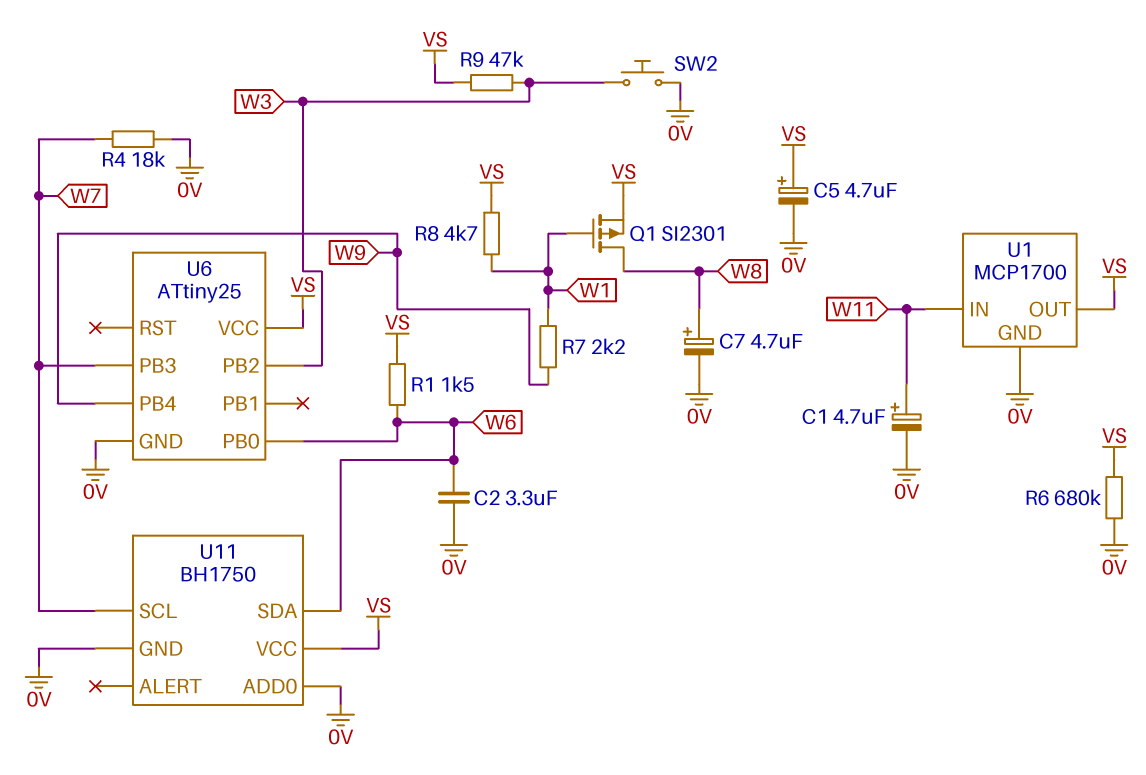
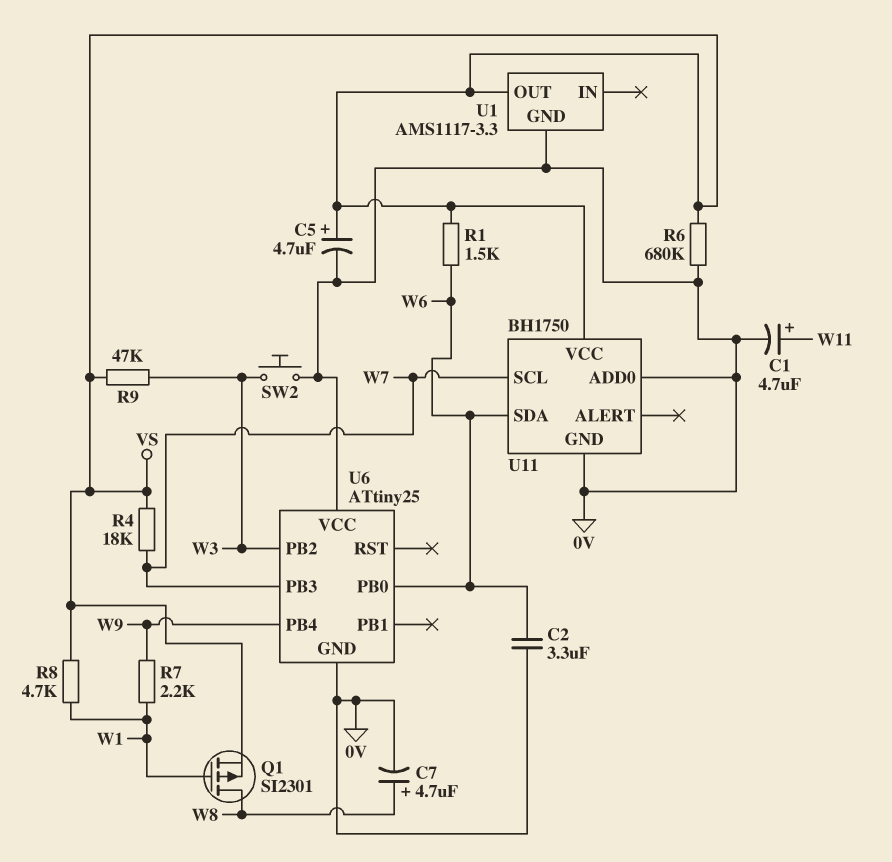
R4: 18k (0V, W7) -> 18k (VS, W7)
U1: MCP1700 -> AMS1117-3.3
U1 pin IN: W11 -> none
U6 pin VCC: VS -> 0V

